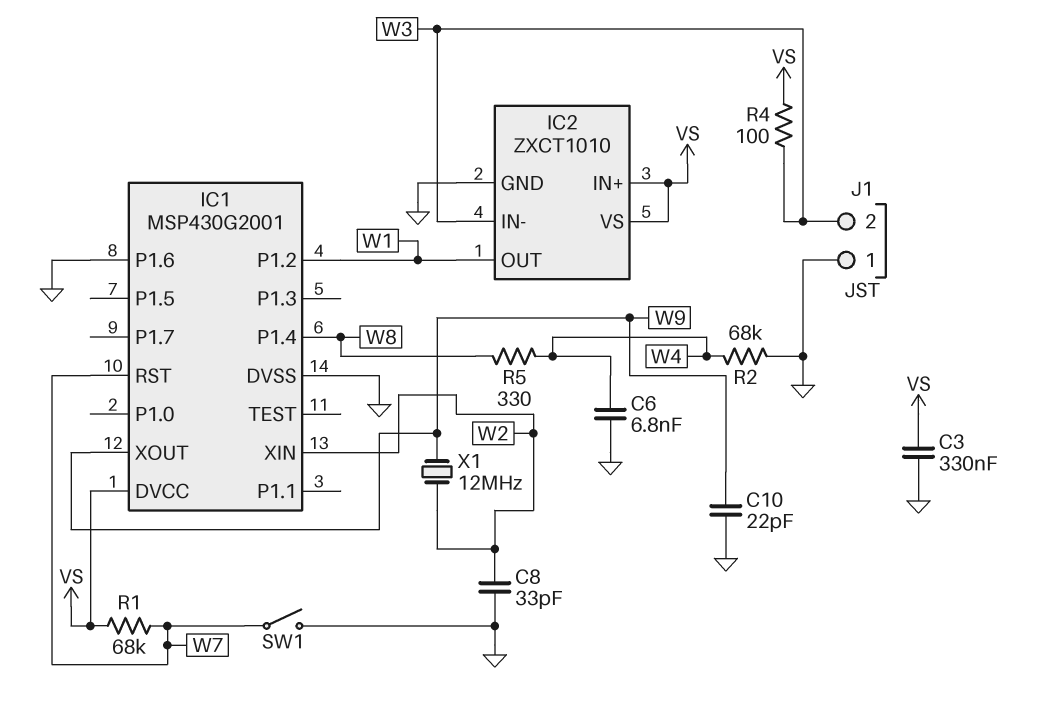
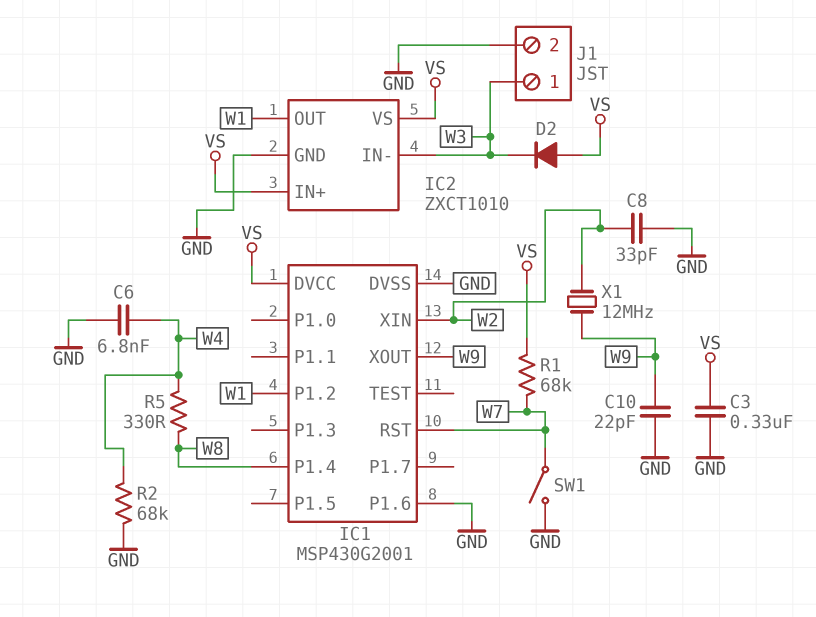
D2: none -> diode (A VS, K W3)
J1 pin 1: GND -> W3
J1 pin 2: W3 -> GND
R4: 100 (VS, W3) -> none

